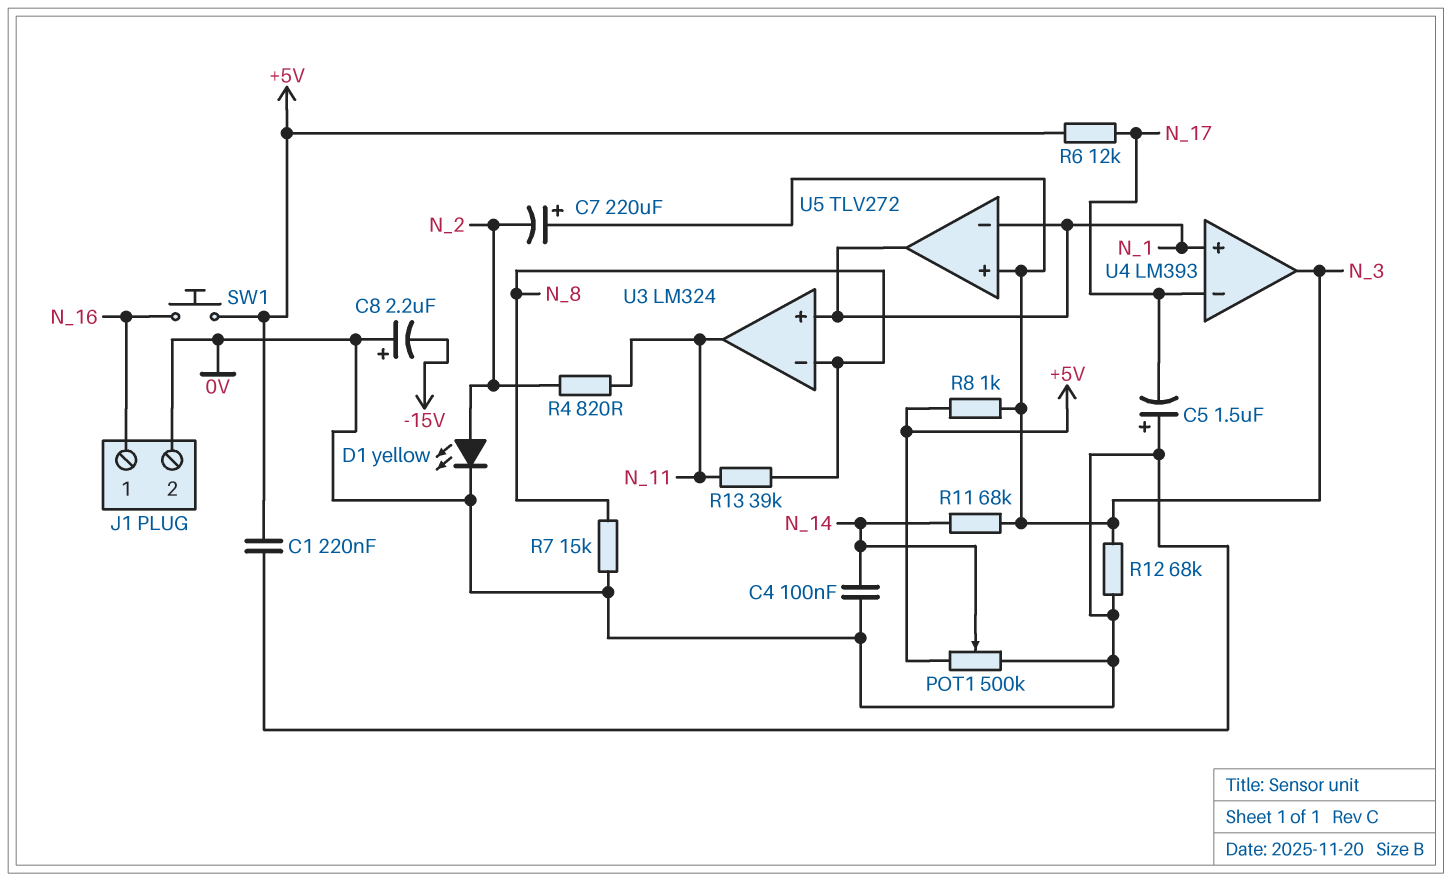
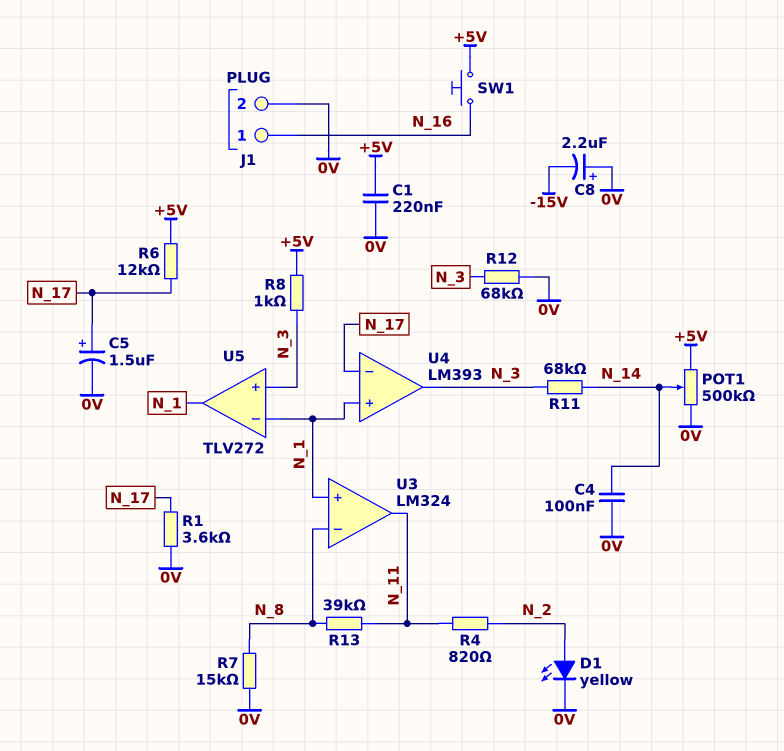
C5: 1.5uF (plus 0V, minus N_17) -> 1.5uF (plus N_17, minus 0V)
C7: 220uF (plus N_3, minus N_2) -> none
R1: none -> 3.6k (0V, N_17)

